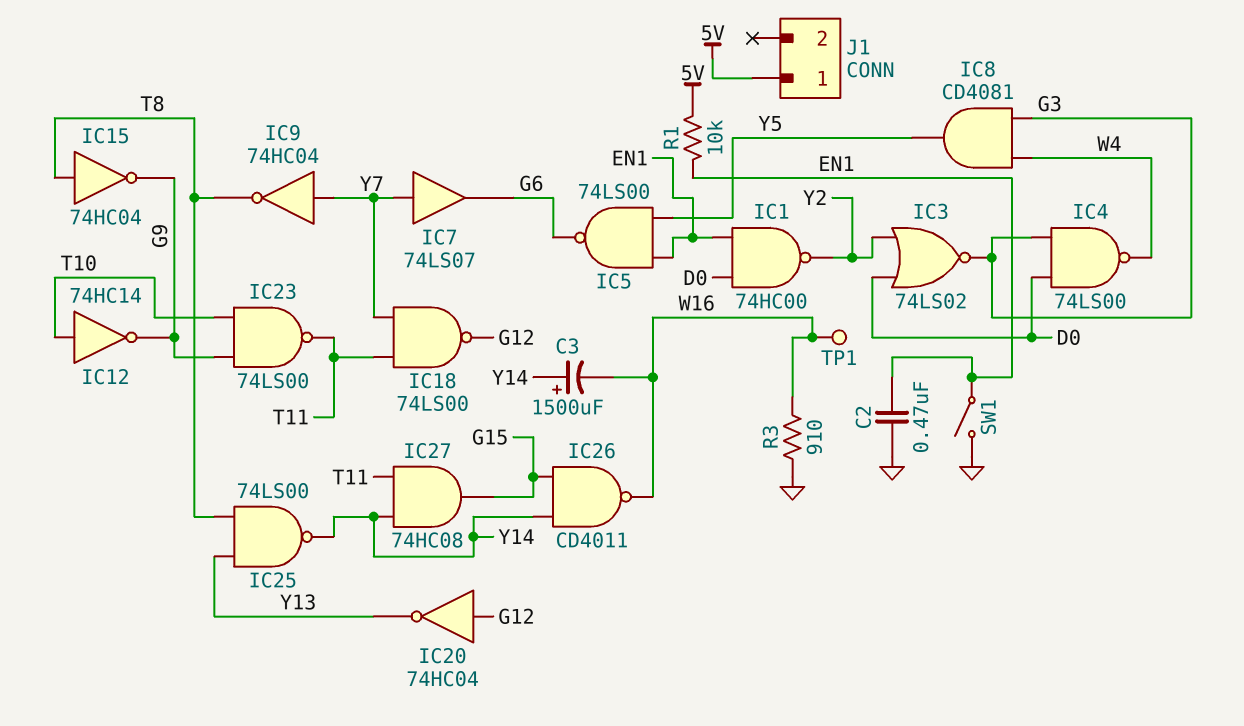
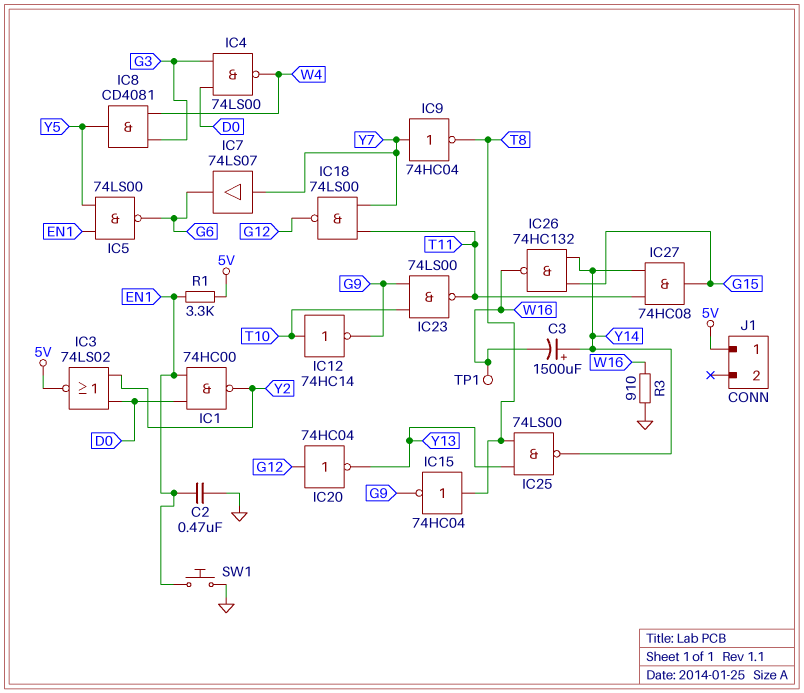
IC3: NOR 74LS02 (in D0, in Y2, out G3) -> NOR 74LS02 (in D0, in Y2, out 5V)
IC26: NAND CD4011 (in G15, in Y14, out W16) -> NAND 74HC132 (in G15, in Y14, out W16)
R1: 10k (5V, EN1) -> 3.3k (5V, EN1)
SW1: switch (EN1, GND) -> button (EN1, GND)

